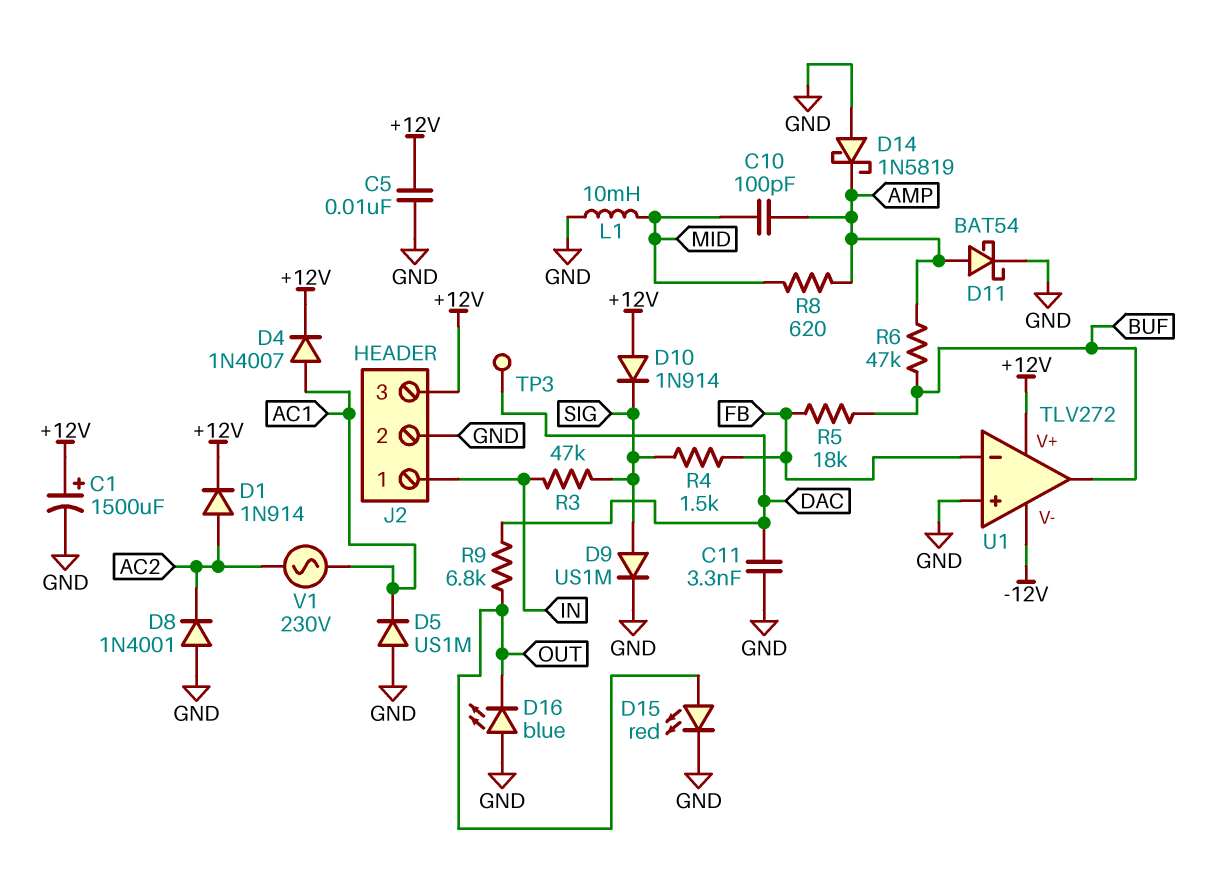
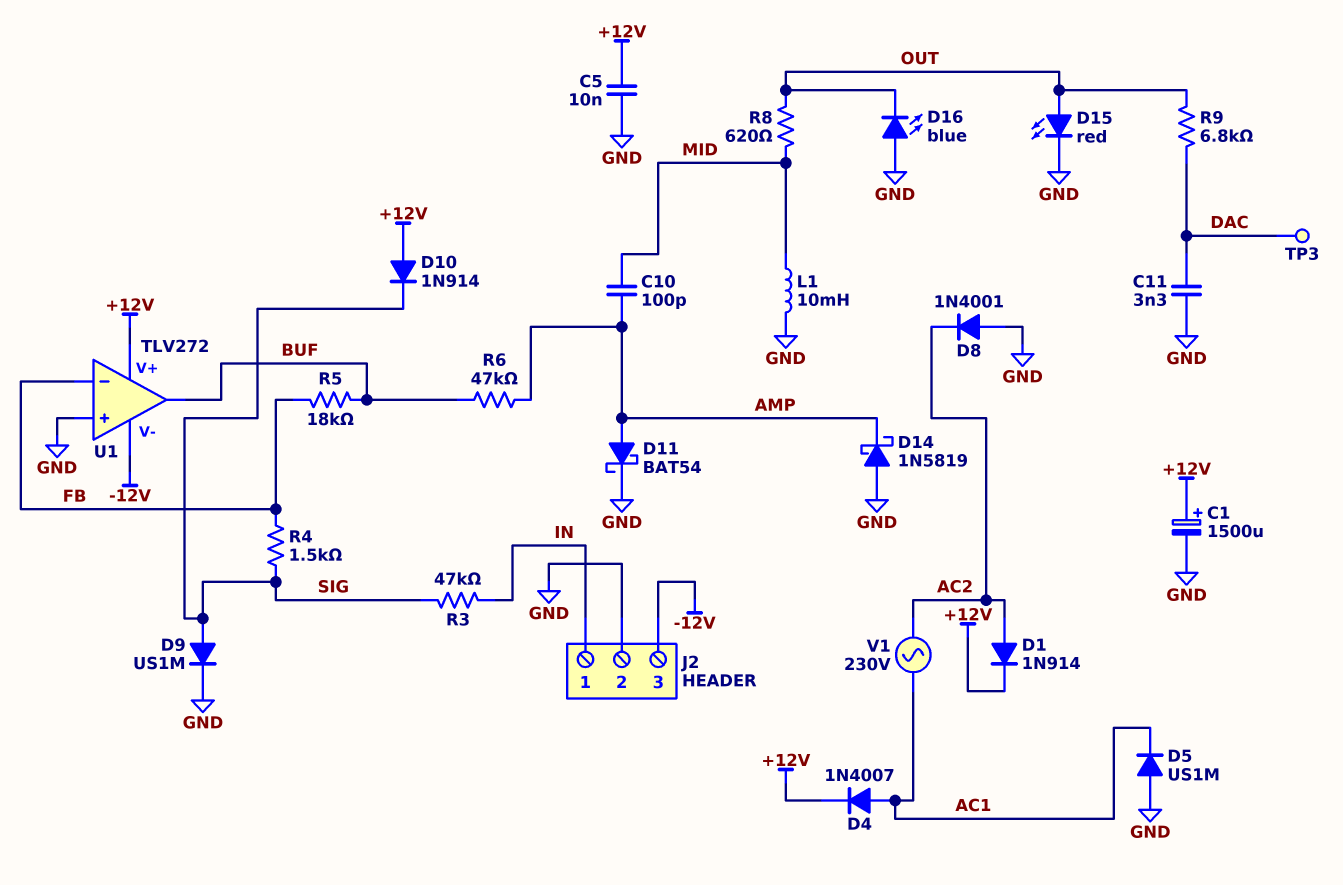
J2 pin 3: +12V -> -12V
R8: 620 (AMP, MID) -> 620 (MID, OUT)

